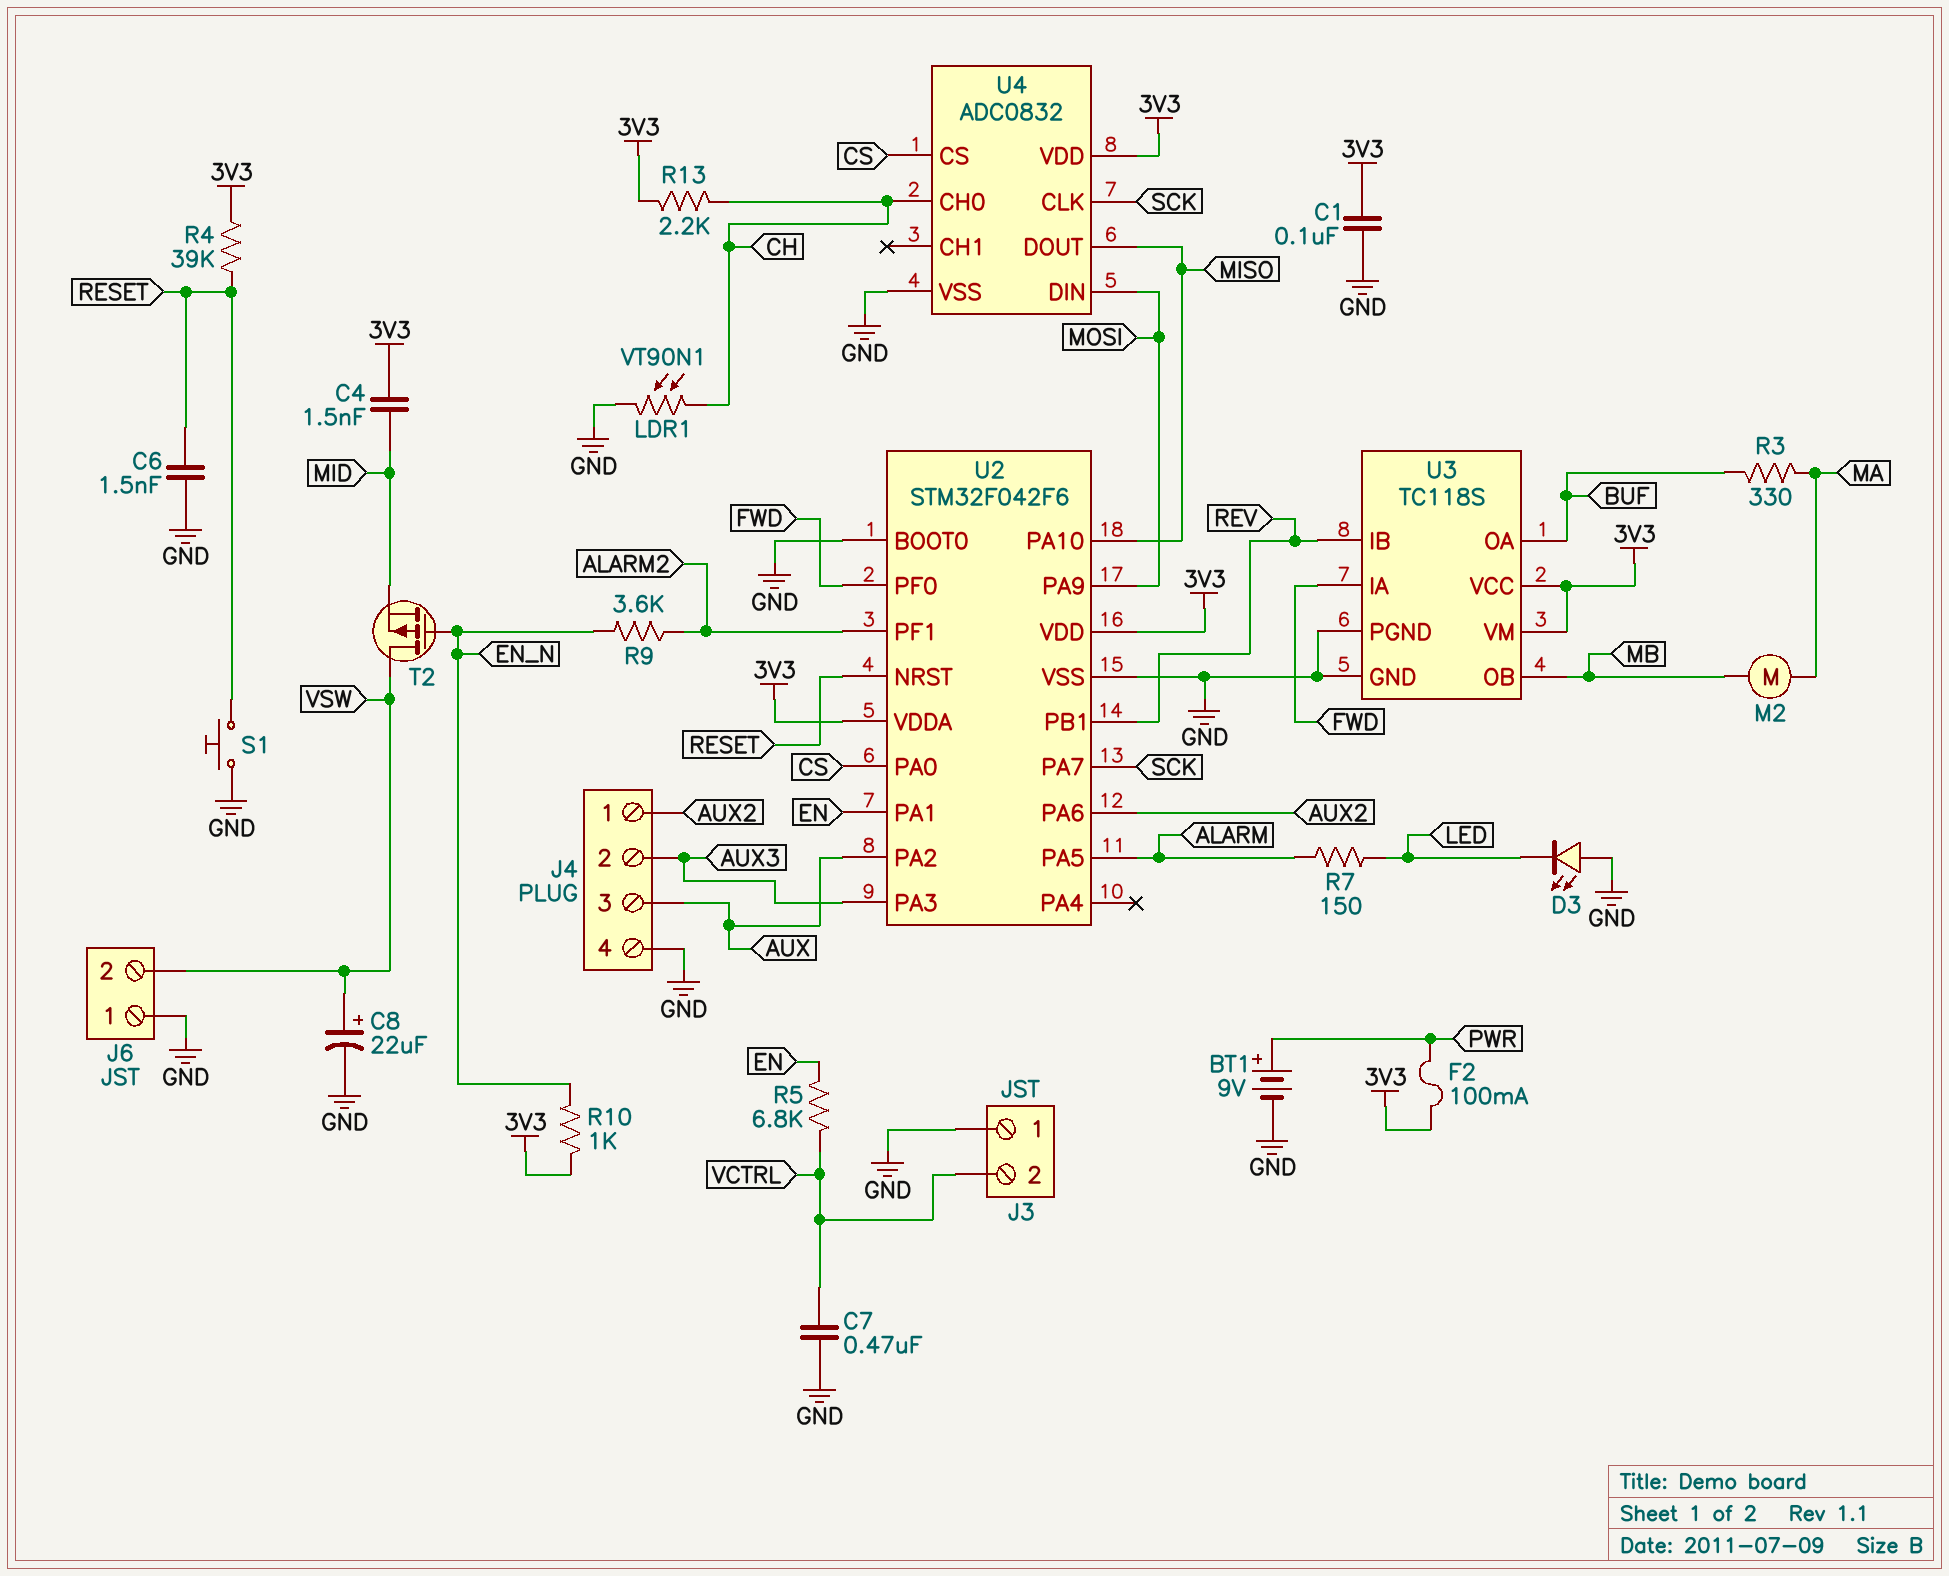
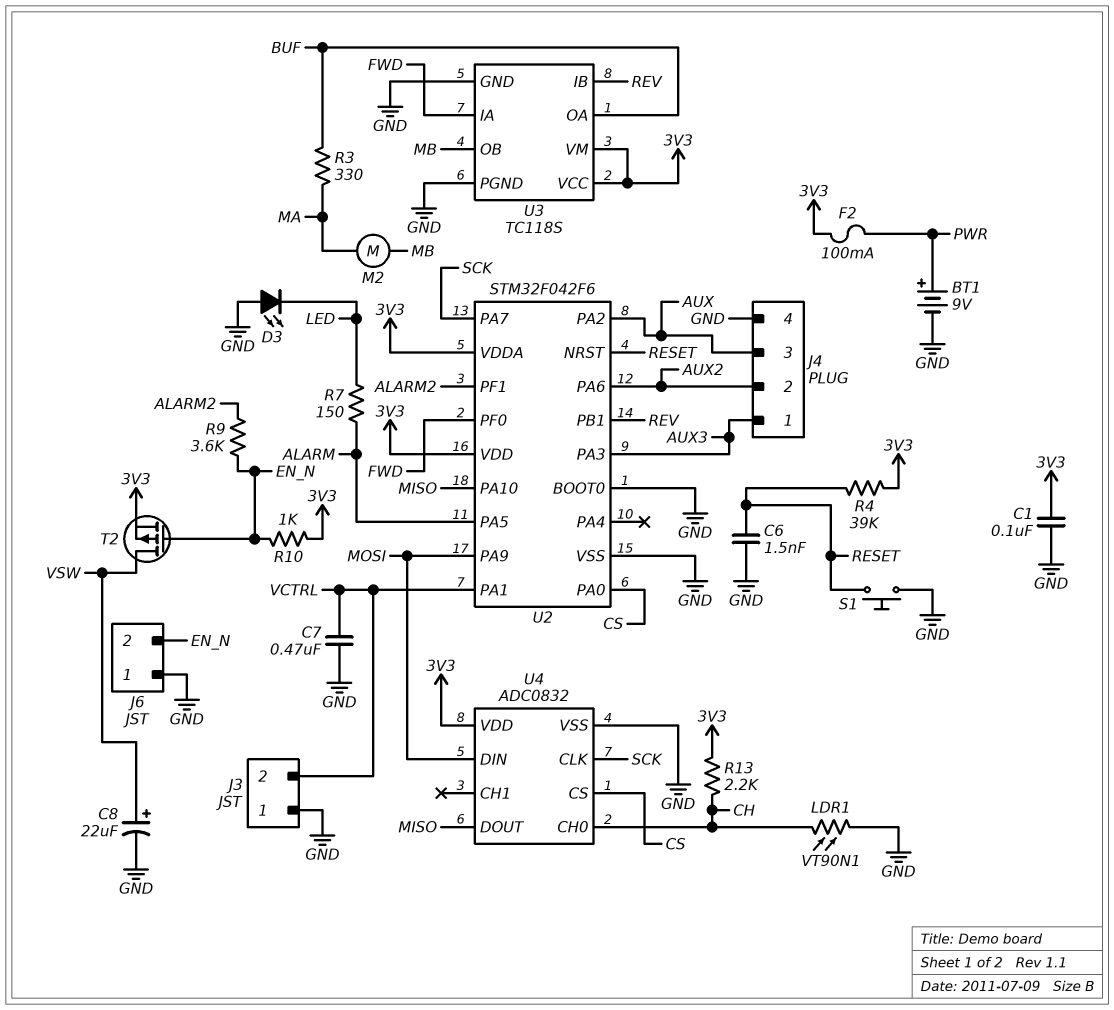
C4: 1.5nF (3V3, MID) -> none
J4 pin 1: AUX2 -> AUX3
J4 pin 2: AUX3 -> AUX2
J6 pin 2: VSW -> EN_N
R5: 6.8k (EN, VCTRL) -> none
T2: PMOS (G EN_N, D VSW, S MID) -> PMOS (G EN_N, D VSW, S 3V3)
U2 pin PA1: EN -> VCTRL

